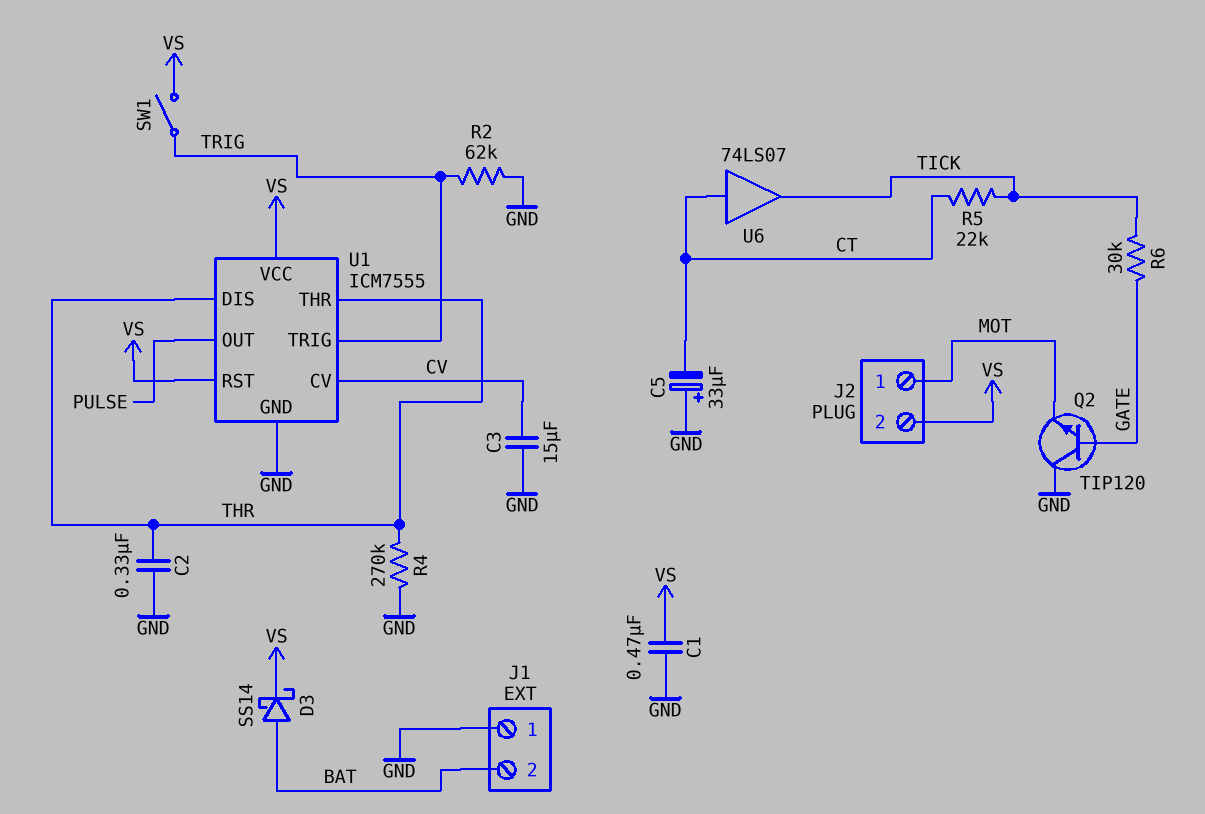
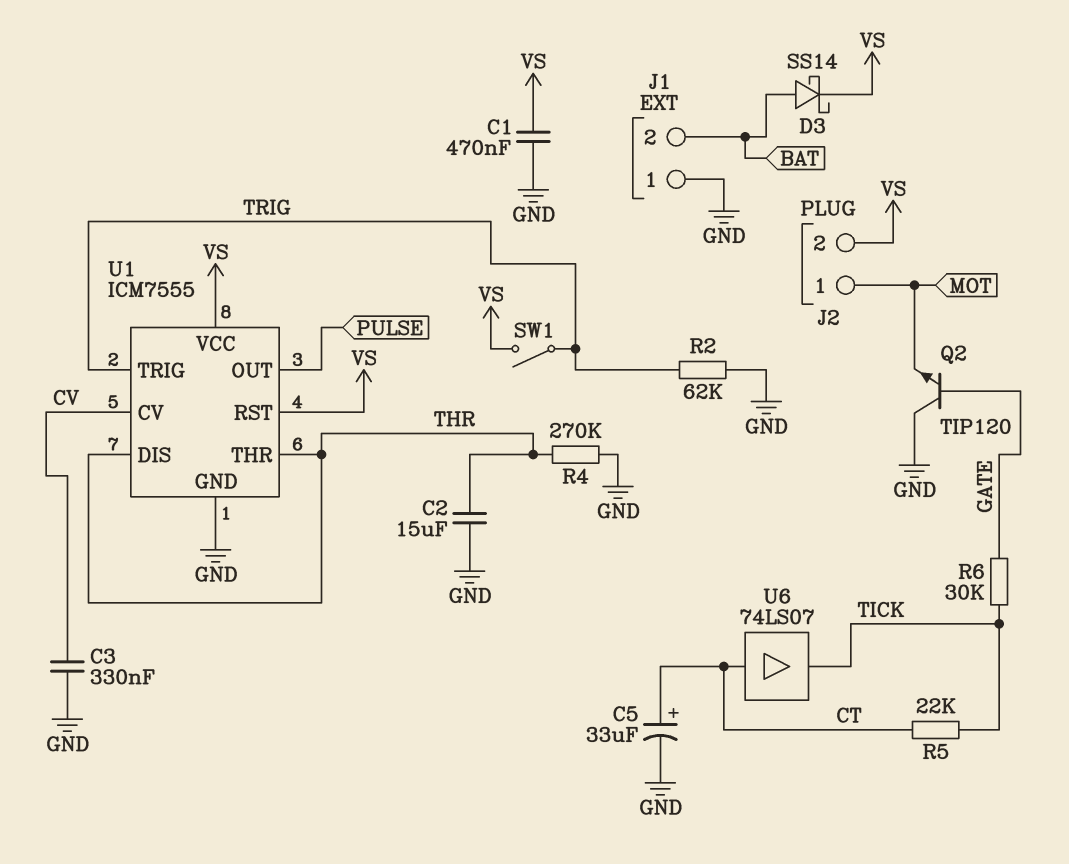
C2: 330nF (GND, THR) -> 15uF (GND, THR)
C3: 15uF (CV, GND) -> 330nF (CV, GND)
C5: 33uF (plus GND, minus CT) -> 33uF (plus CT, minus GND)

